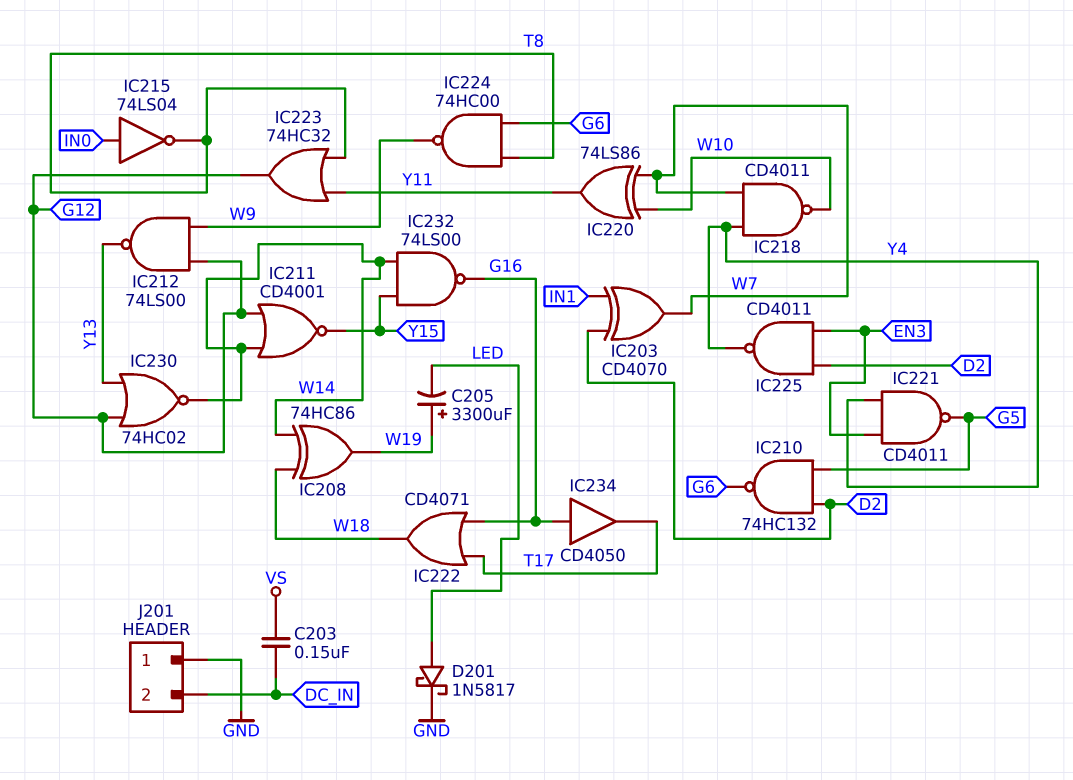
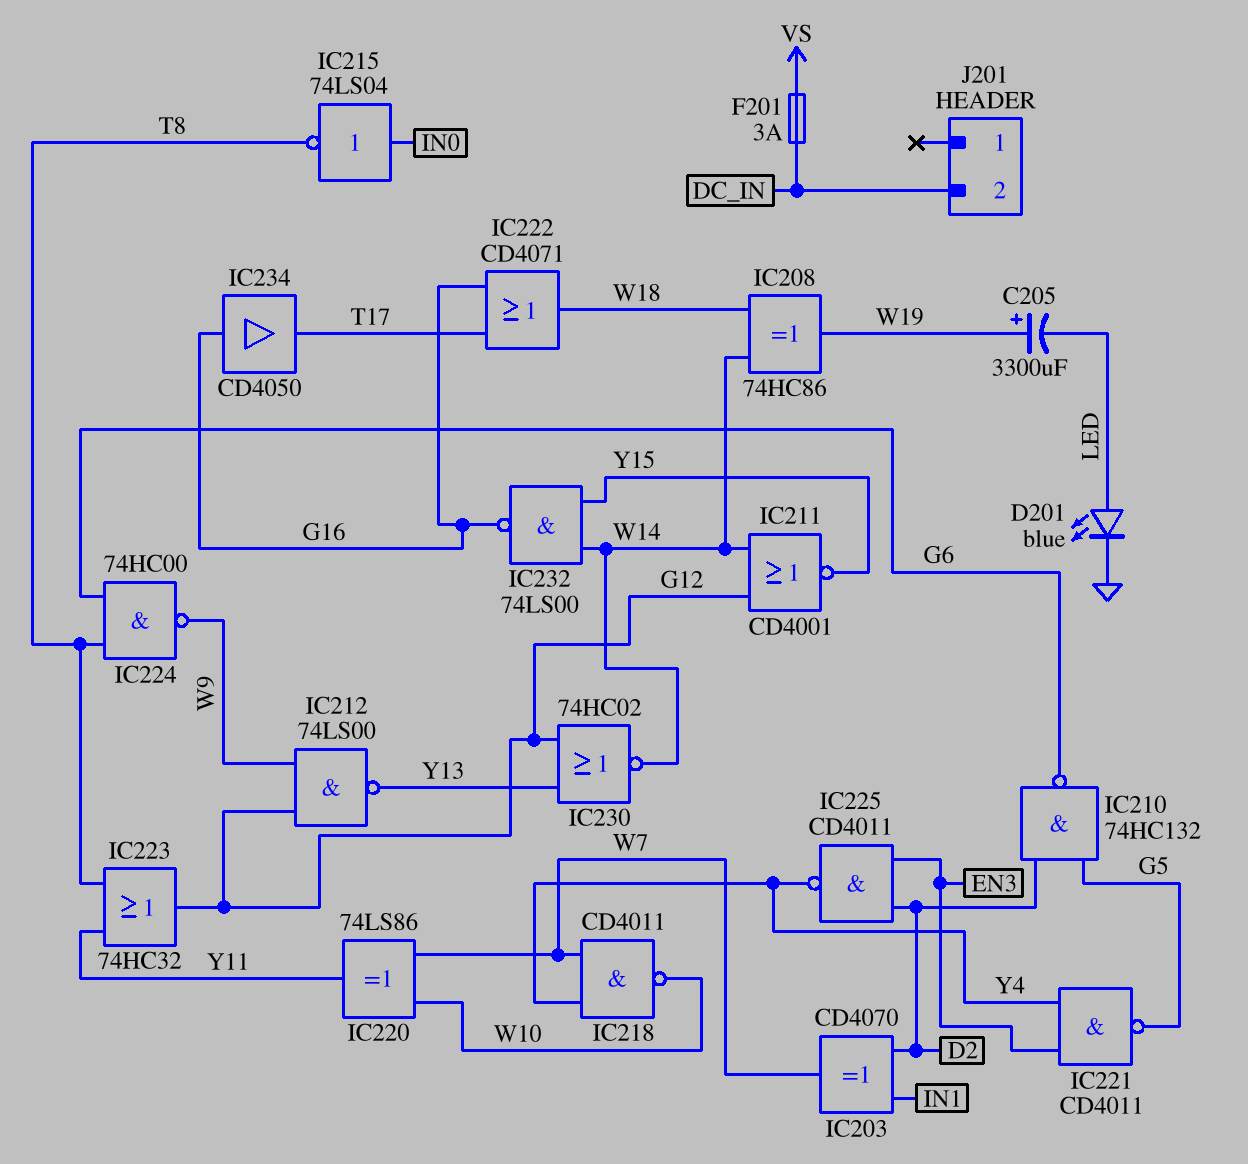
C203: 150nF (DC_IN, VS) -> none
D201: schottky 1N5817 (A LED, K GND) -> LED blue (A LED, K GND)
F201: none -> 3A (DC_IN, VS)
J201 pin 1: GND -> none

